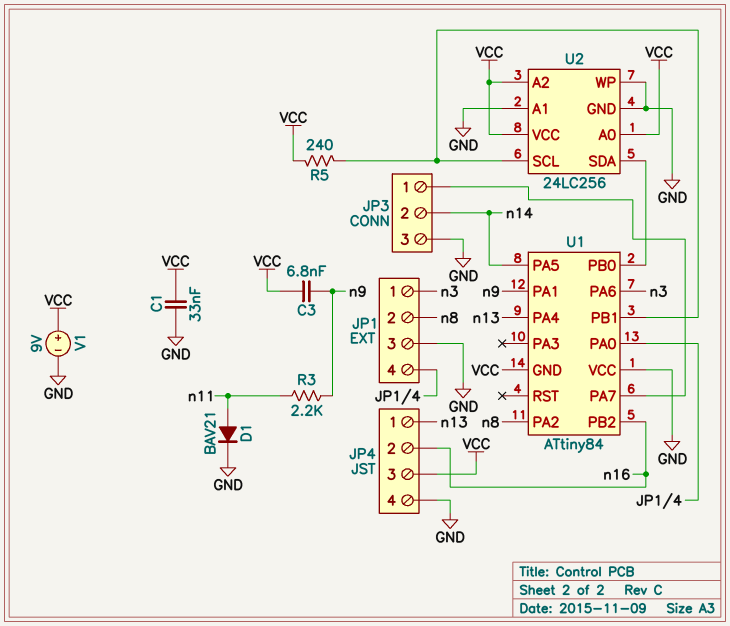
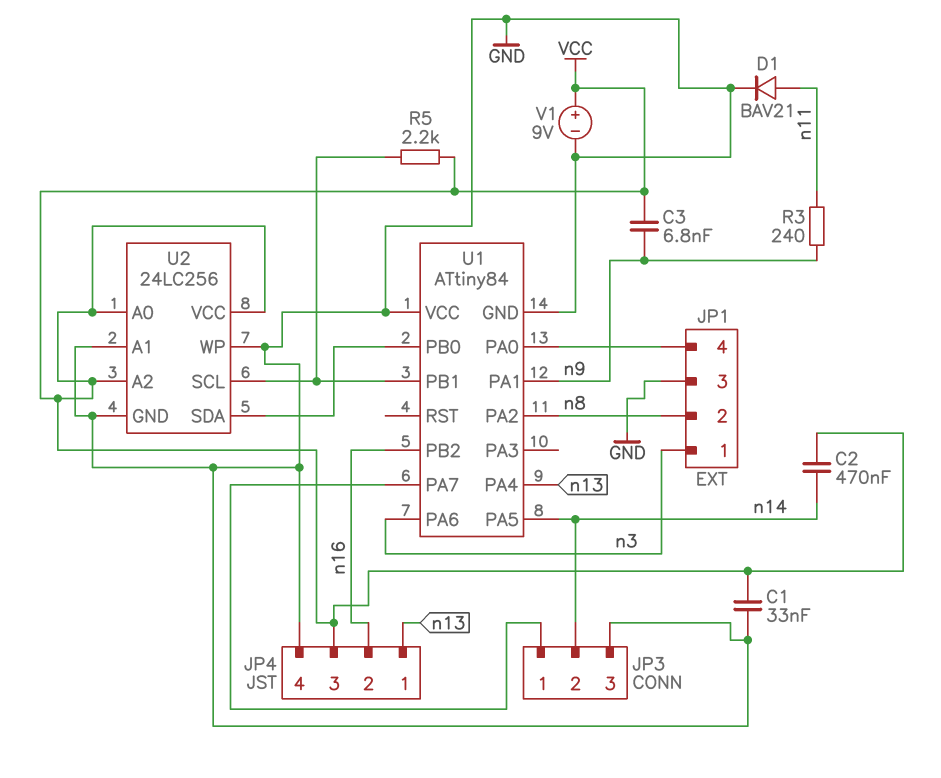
C2: none -> 470nF (VCC, n14)
R3: 2.2k (n9, n11) -> 240 (n9, n11)
R5: 240 (U1/PB1, VCC) -> 2.2k (U1/PB1, VCC)
U1 pin GND: VCC -> GND

